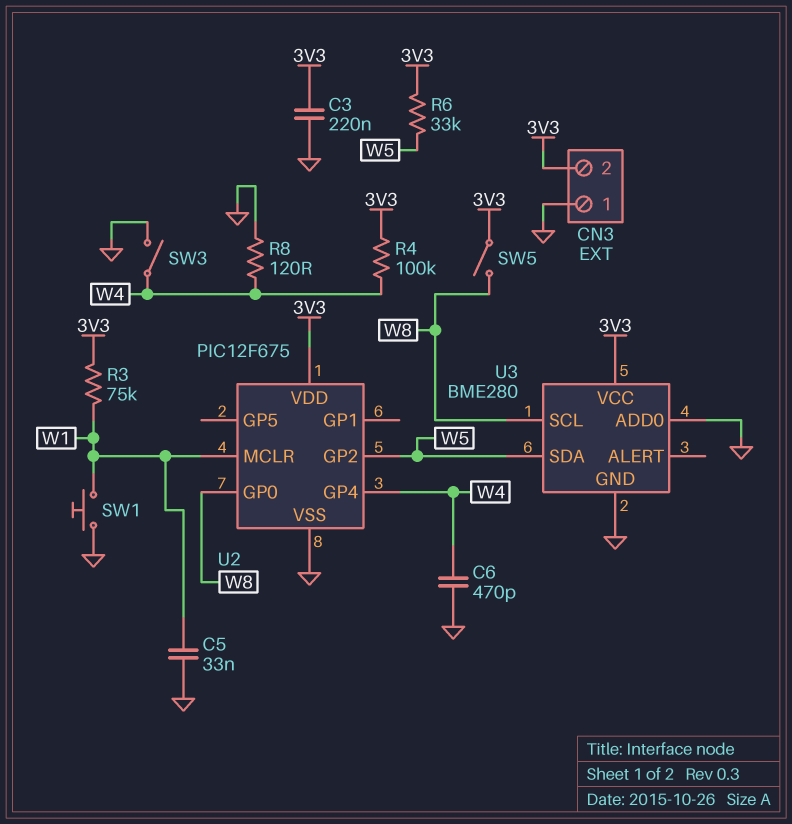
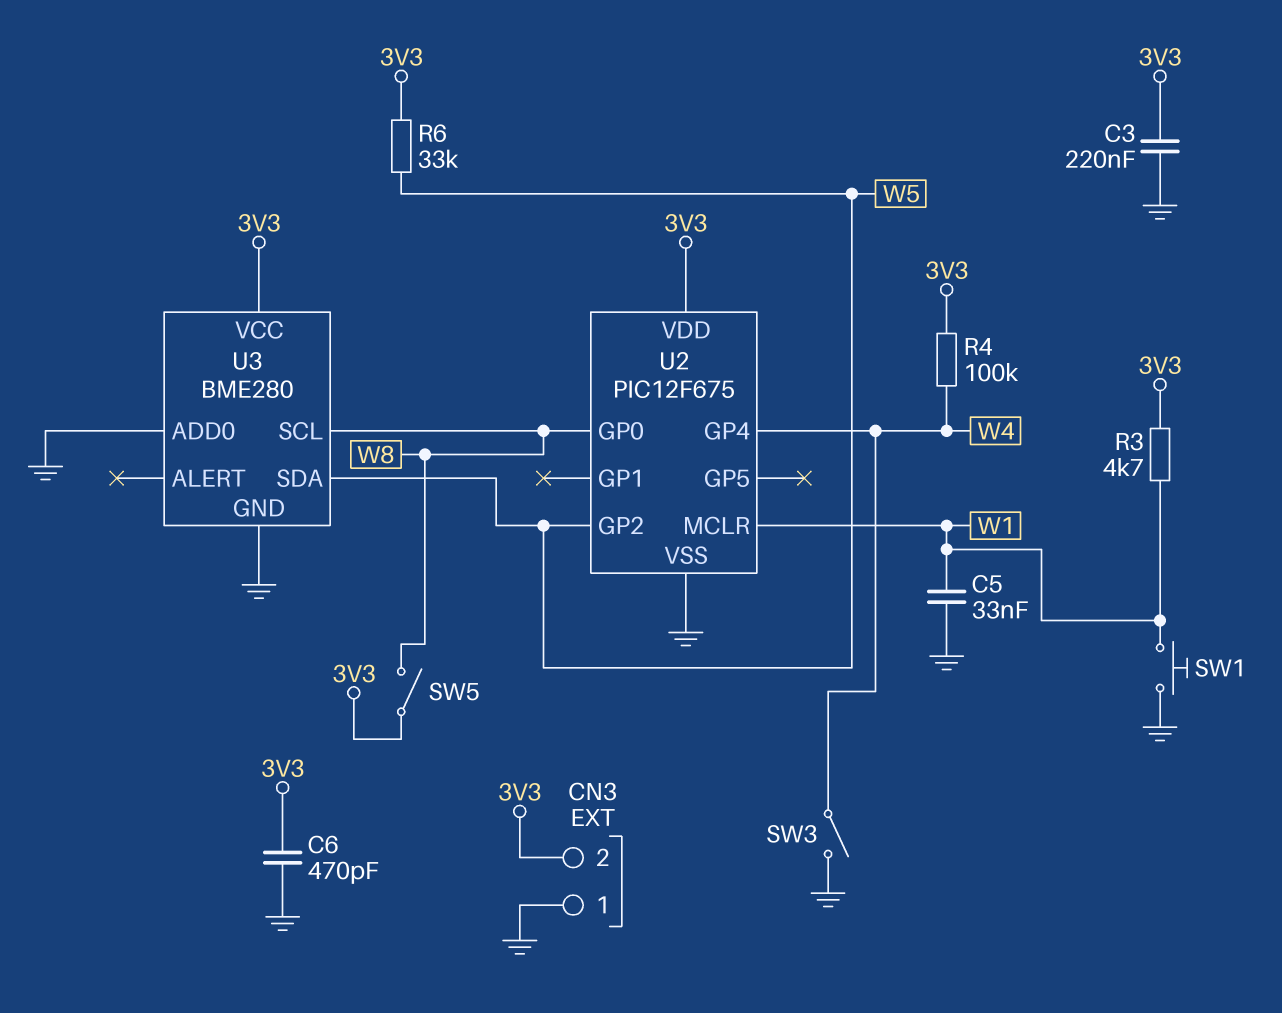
C6: 470pF (GND, W4) -> 470pF (3V3, GND)
R3: 75k (3V3, W1) -> 4.7k (3V3, W1)
R8: 120 (GND, W4) -> none

